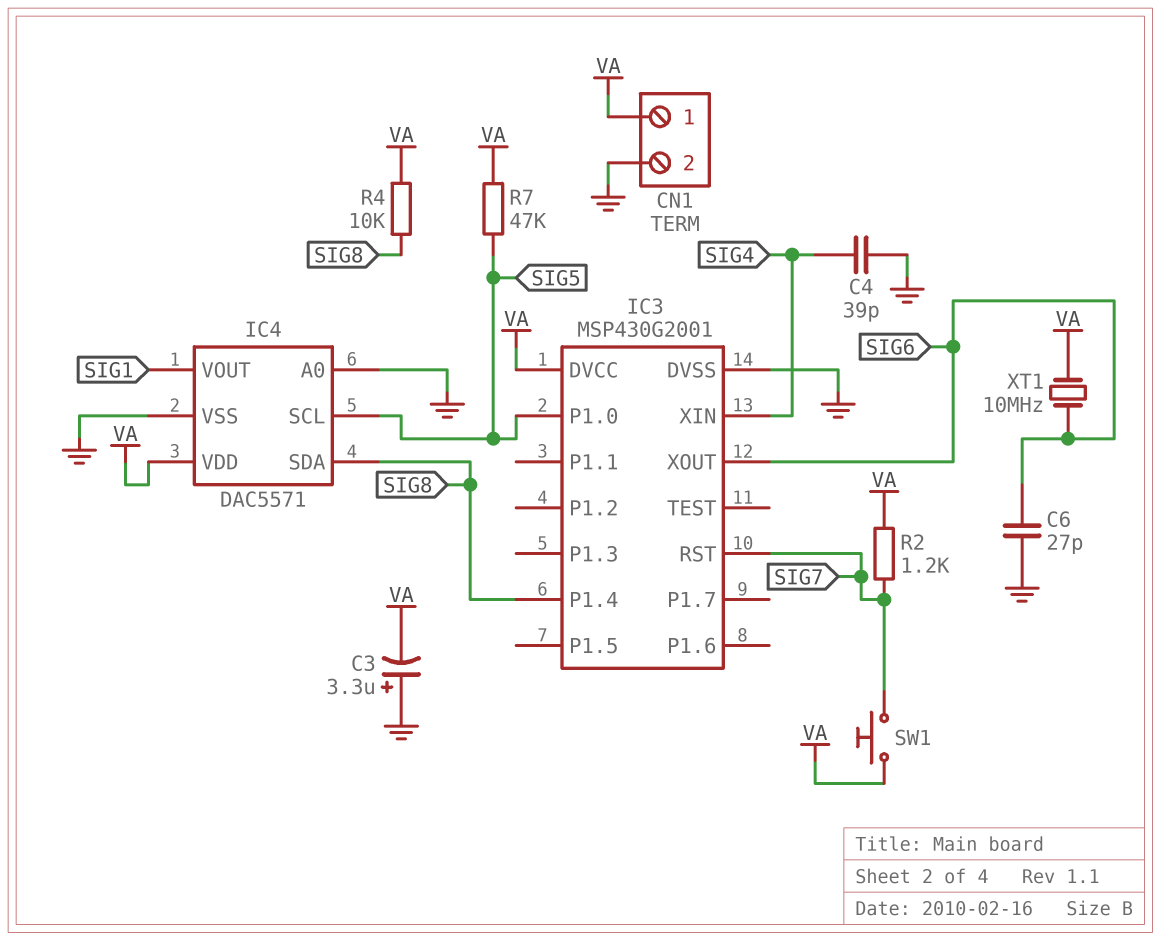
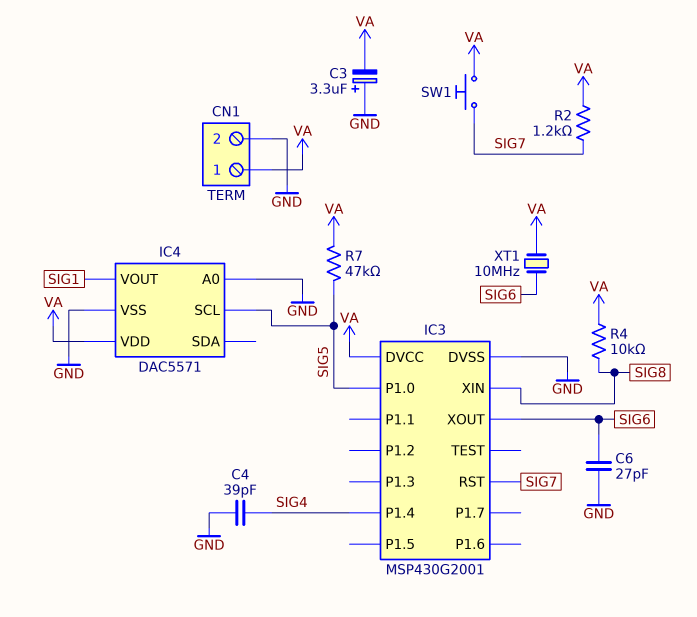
IC3 pin P1.4: SIG8 -> SIG4
IC3 pin XIN: SIG4 -> SIG8
IC4 pin SDA: SIG8 -> none

